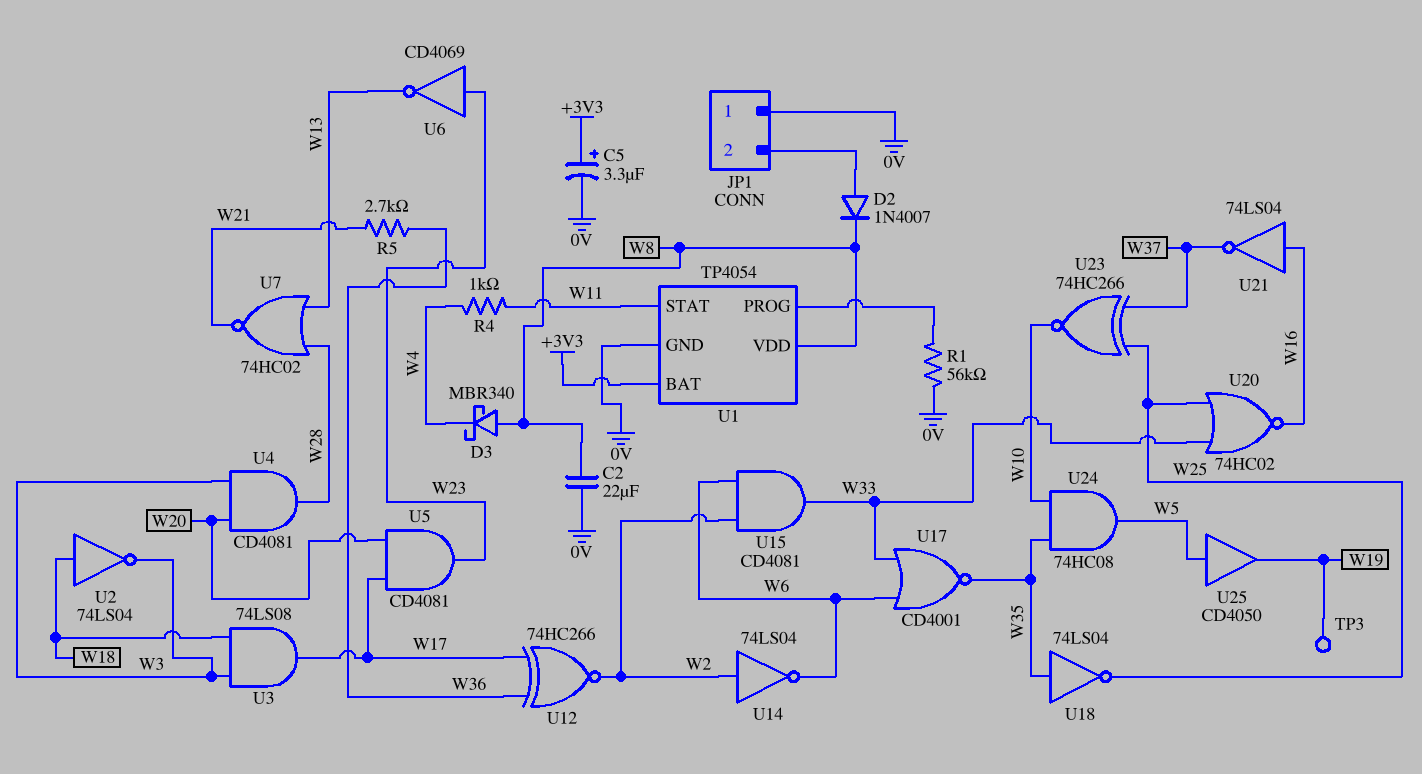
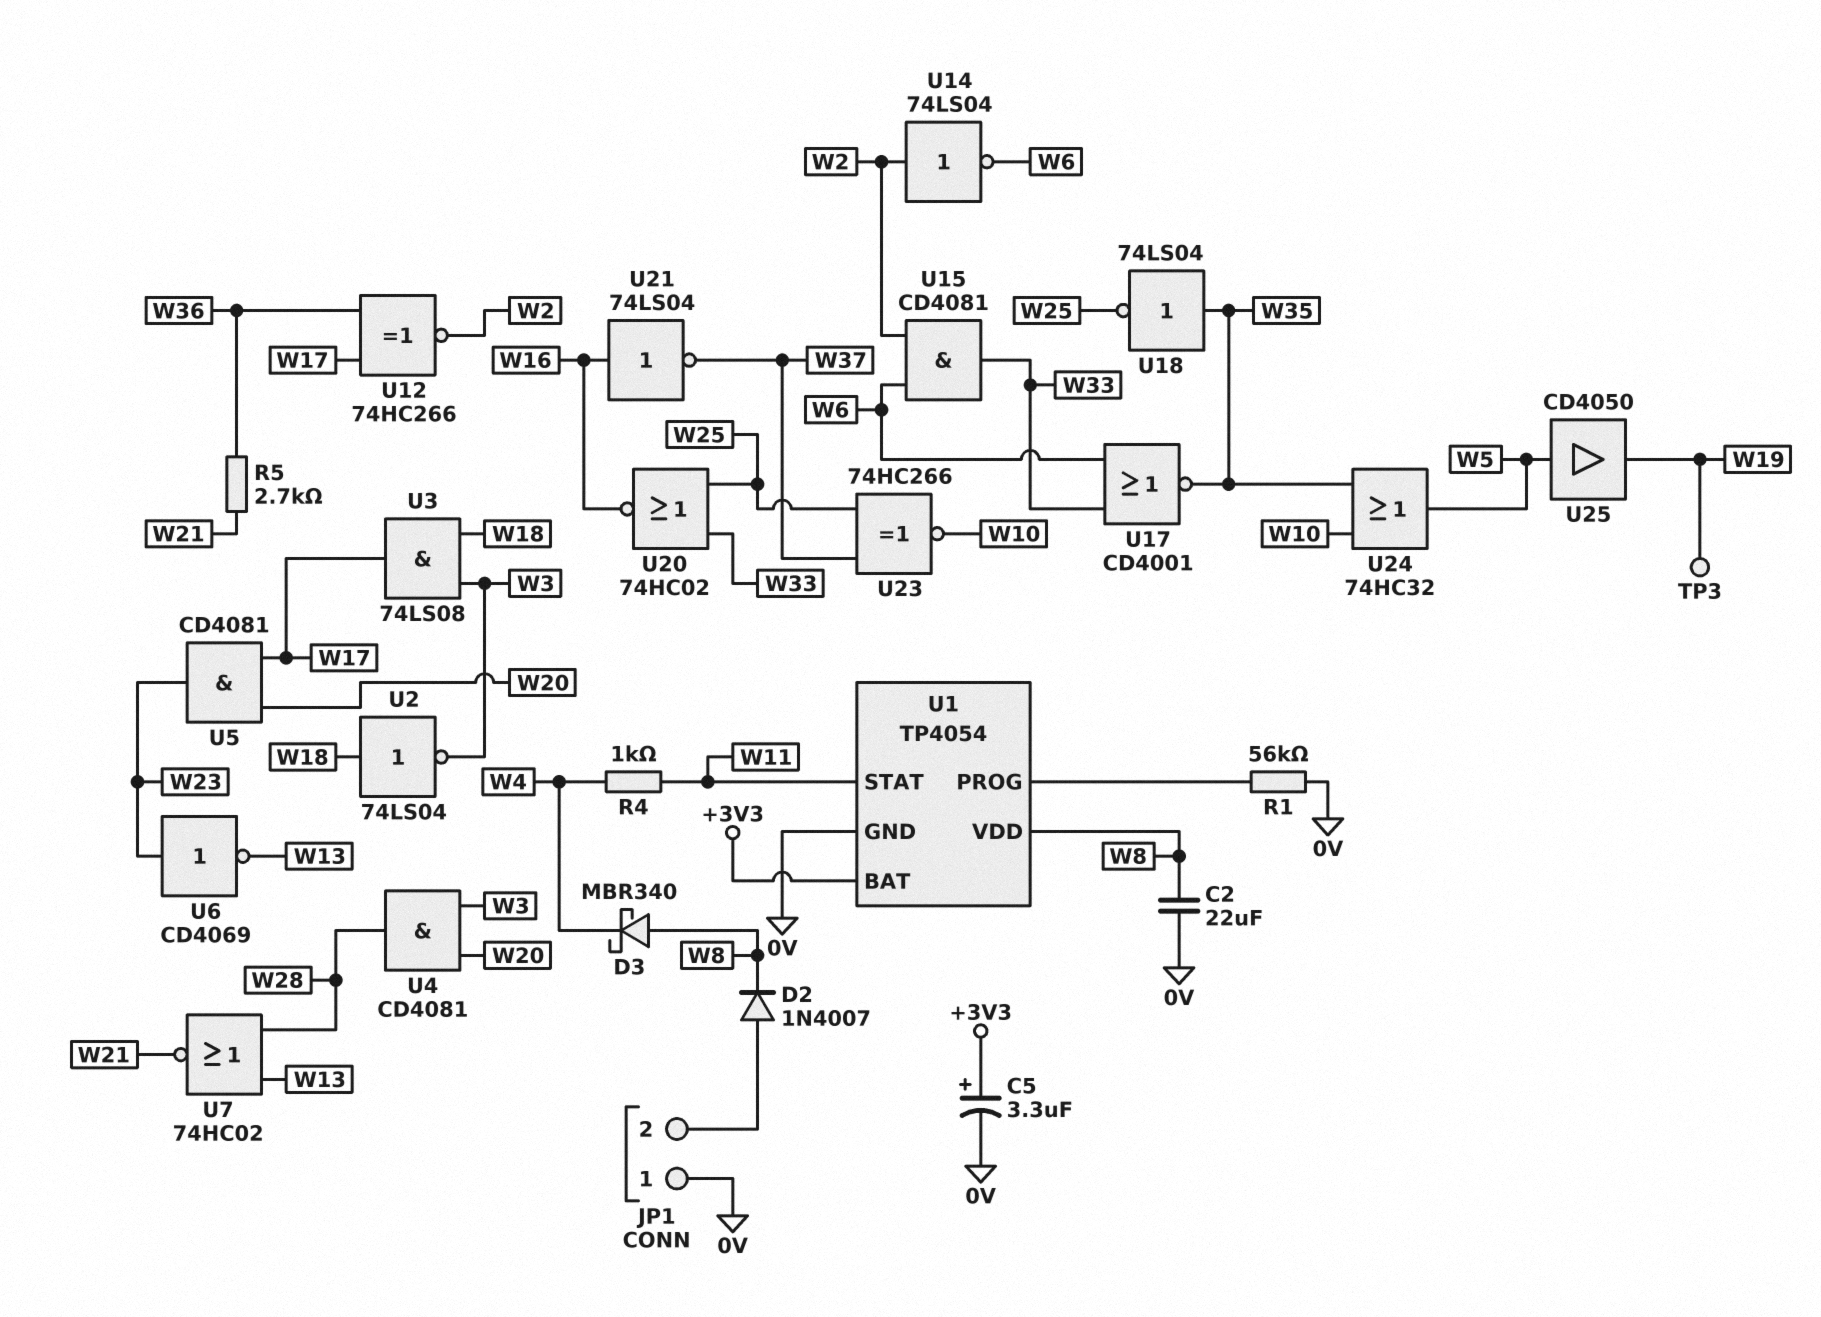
U24: AND 74HC08 (in W10, in W35, out W5) -> OR 74HC32 (in W10, in W35, out W5)

